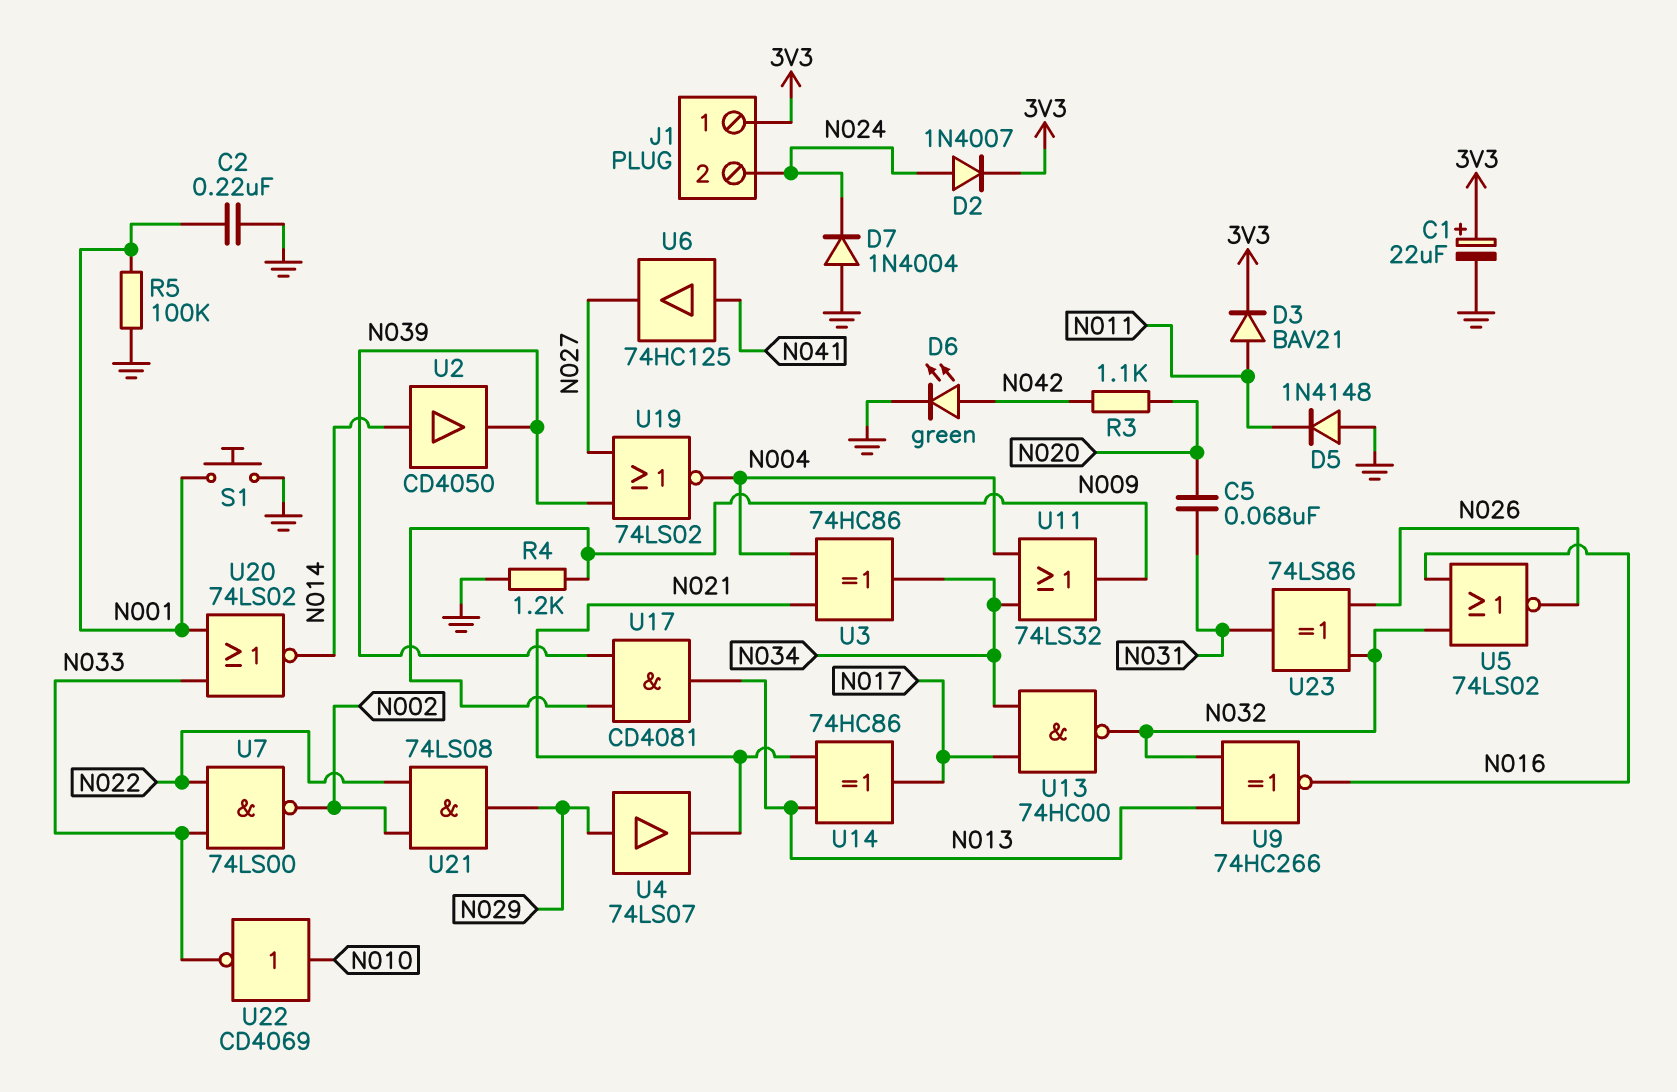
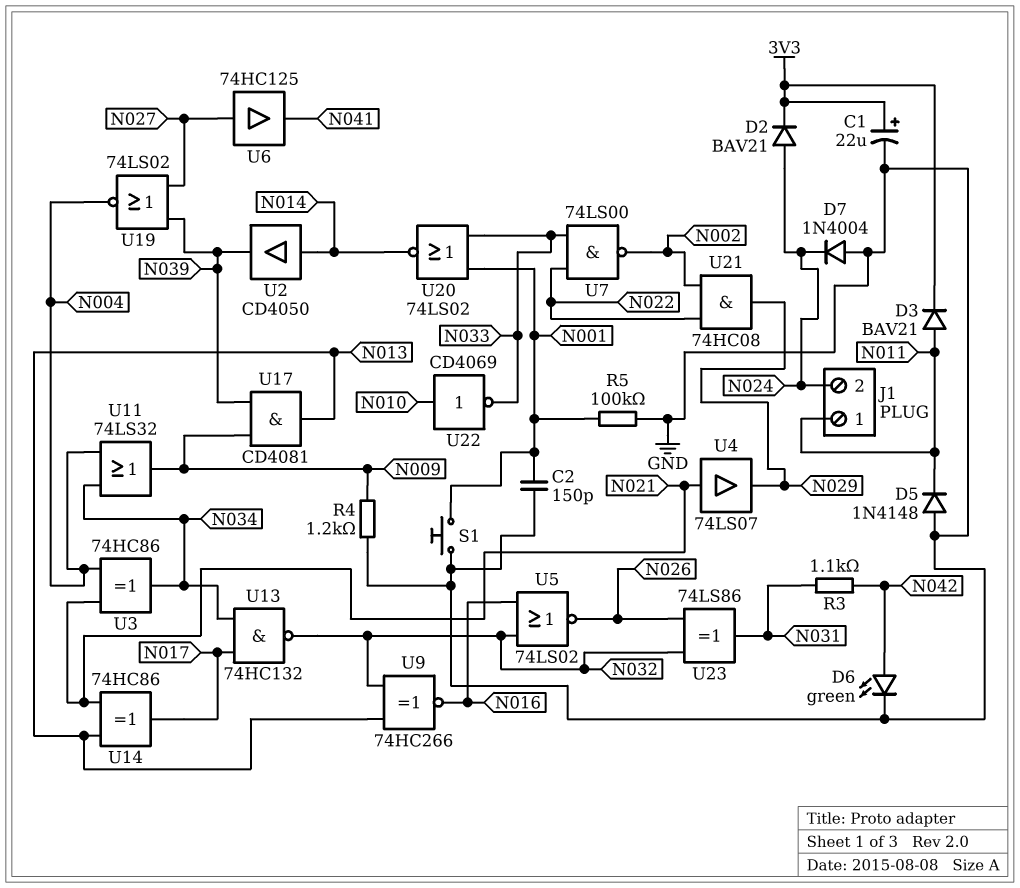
C2: 220nF (GND, N001) -> 150pF (GND, N001)
C5: 68nF (N020, N031) -> none
D2: diode 1N4007 (A N024, K 3V3) -> diode BAV21 (A N024, K 3V3)
J1 pin 1: 3V3 -> N011
R3: 1.1k (N020, N042) -> 1.1k (N031, N042)
U4: buffer 74LS07 (in N029, out N021) -> buffer 74LS07 (in N021, out N029)
U6: buffer 74HC125 (in N041, out N027) -> buffer 74HC125 (in N027, out N041)
U13: NAND 74HC00 (in N017, in N034, out N032) -> NAND 74HC132 (in N017, in N034, out N032)
U21: AND 74LS08 (in N002, in N022, out N029) -> AND 74HC08 (in N002, in N022, out N029)

